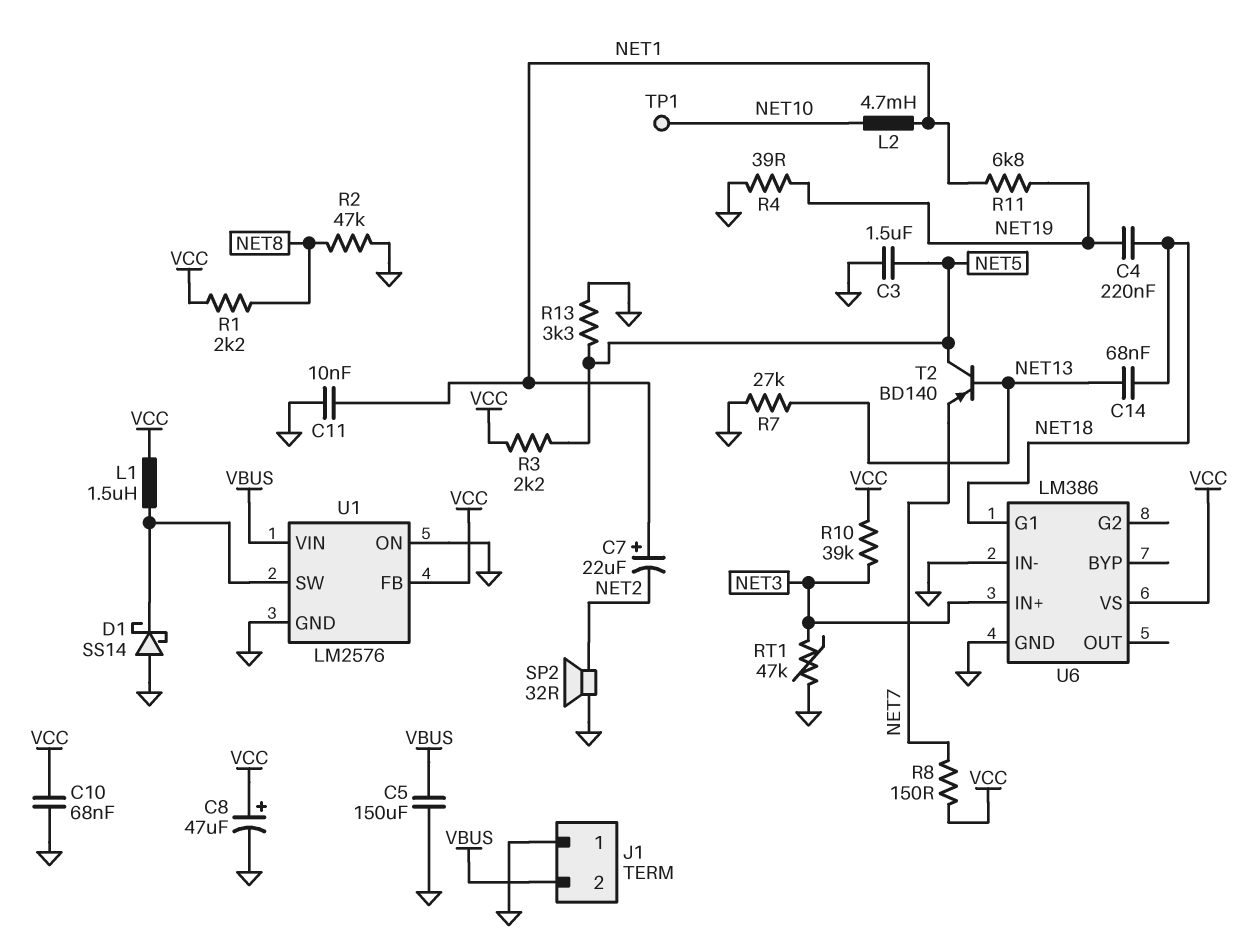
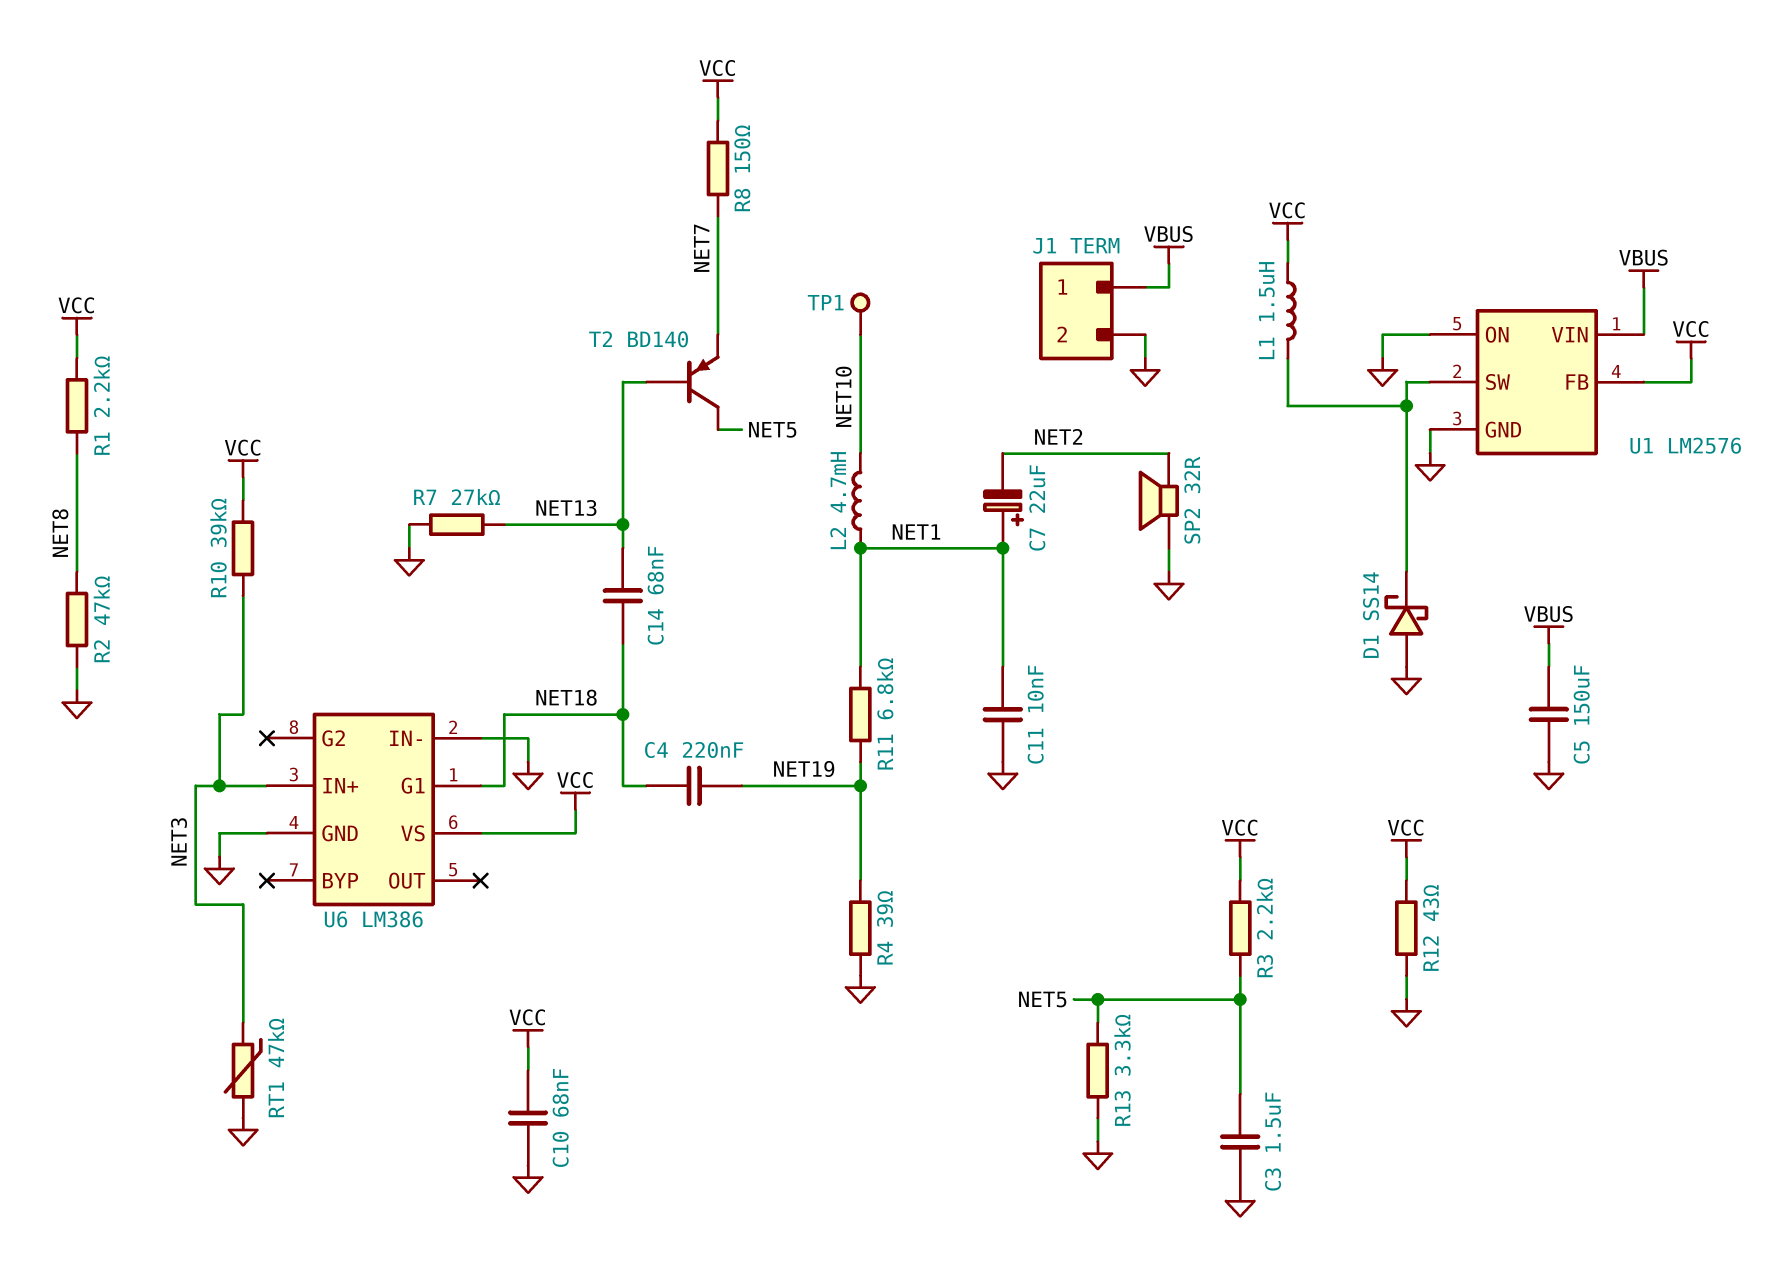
C8: 47uF (plus VCC, minus GND) -> none
J1 pin 1: GND -> VBUS
J1 pin 2: VBUS -> GND
R12: none -> 43 (GND, VCC)

